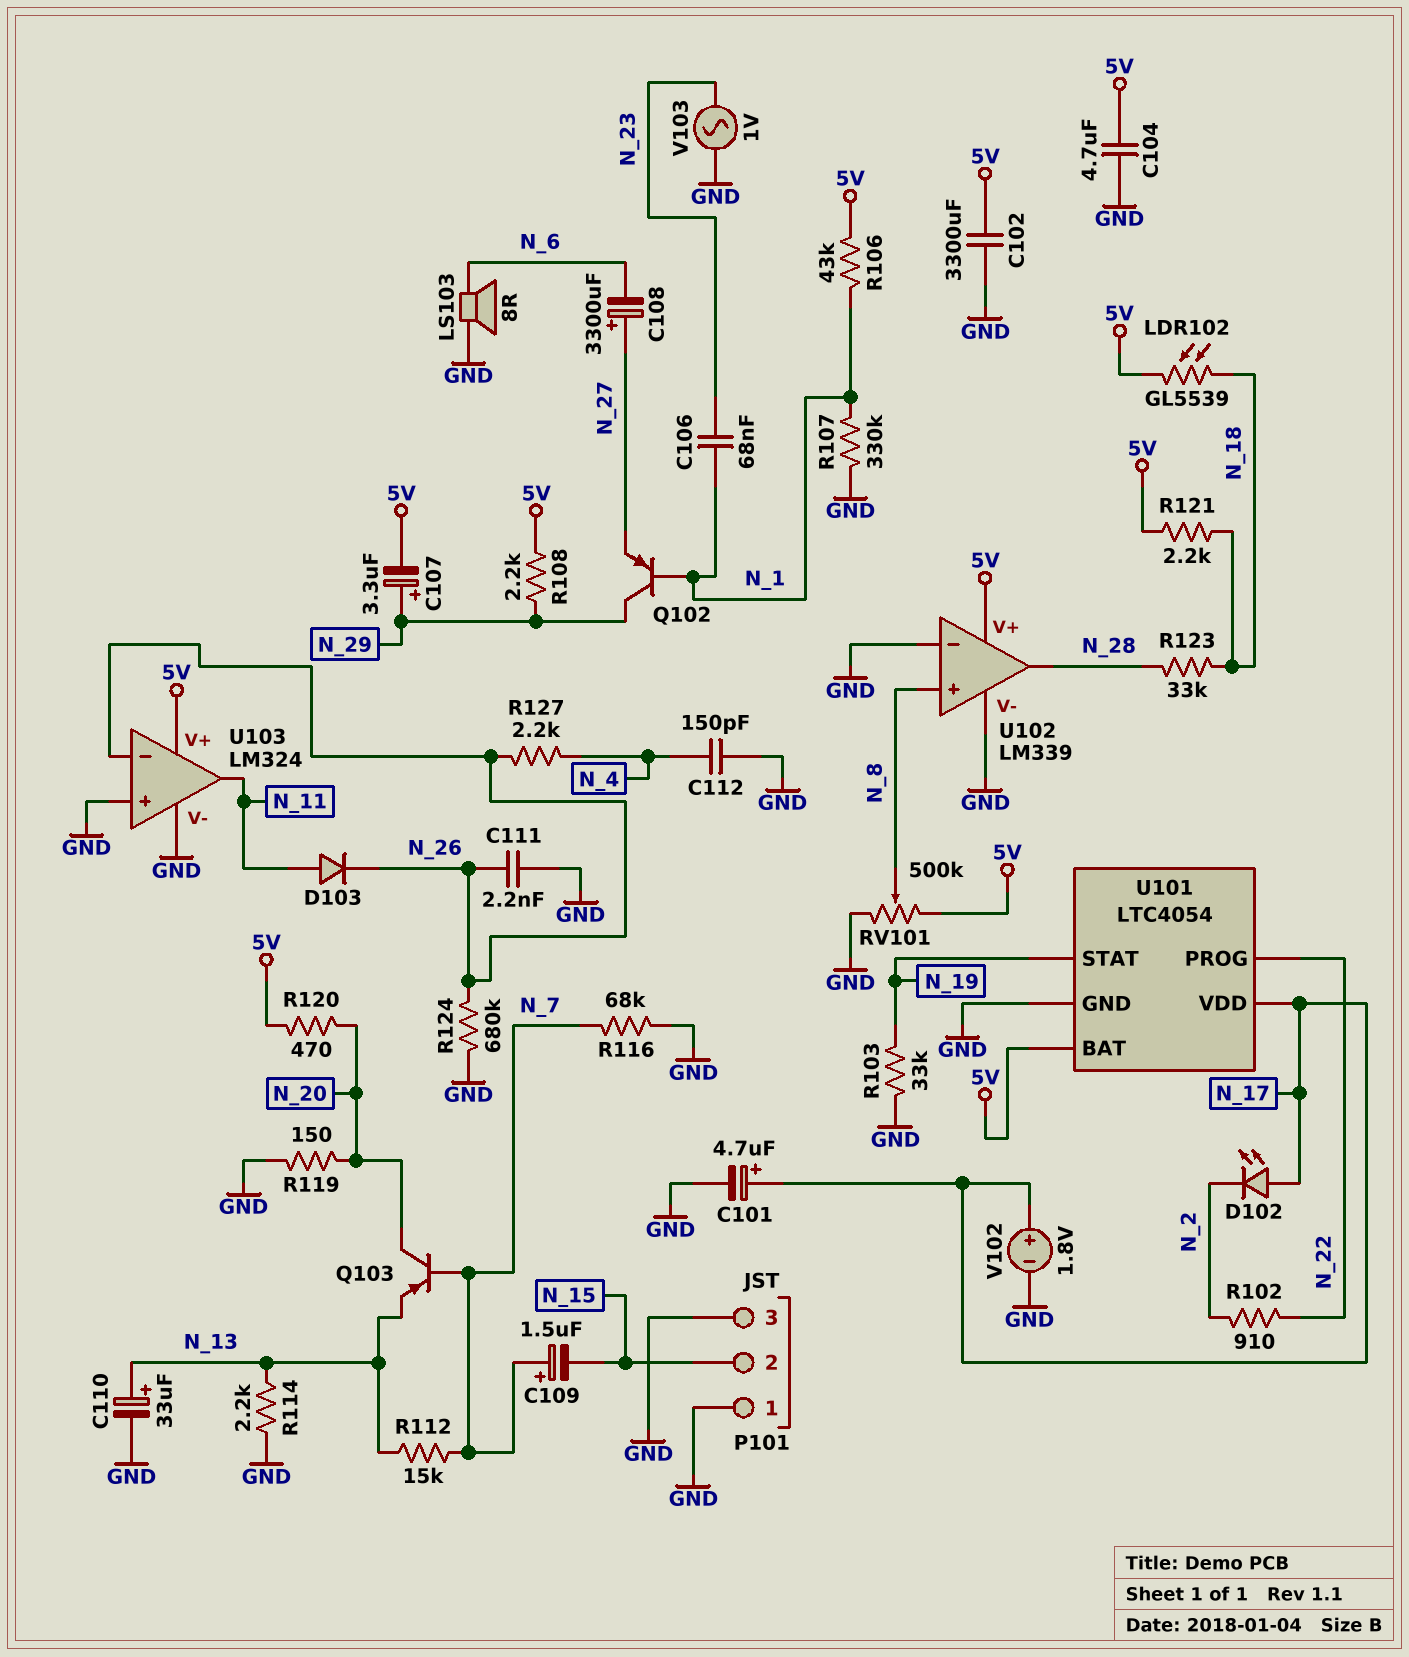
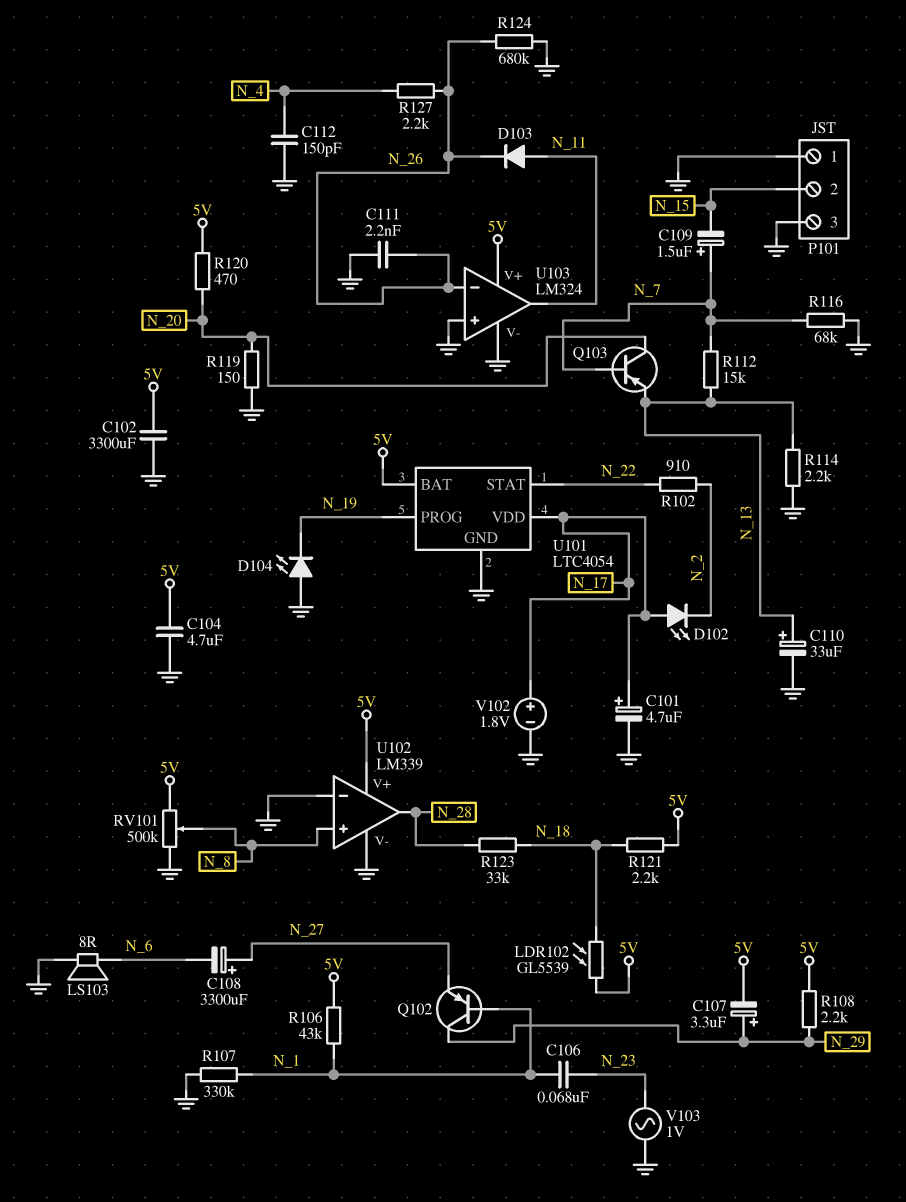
D104: none -> LED (A GND, K N_19)
R103: 33k (GND, N_19) -> none
U101 pin PROG: N_22 -> N_19
U101 pin STAT: N_19 -> N_22

